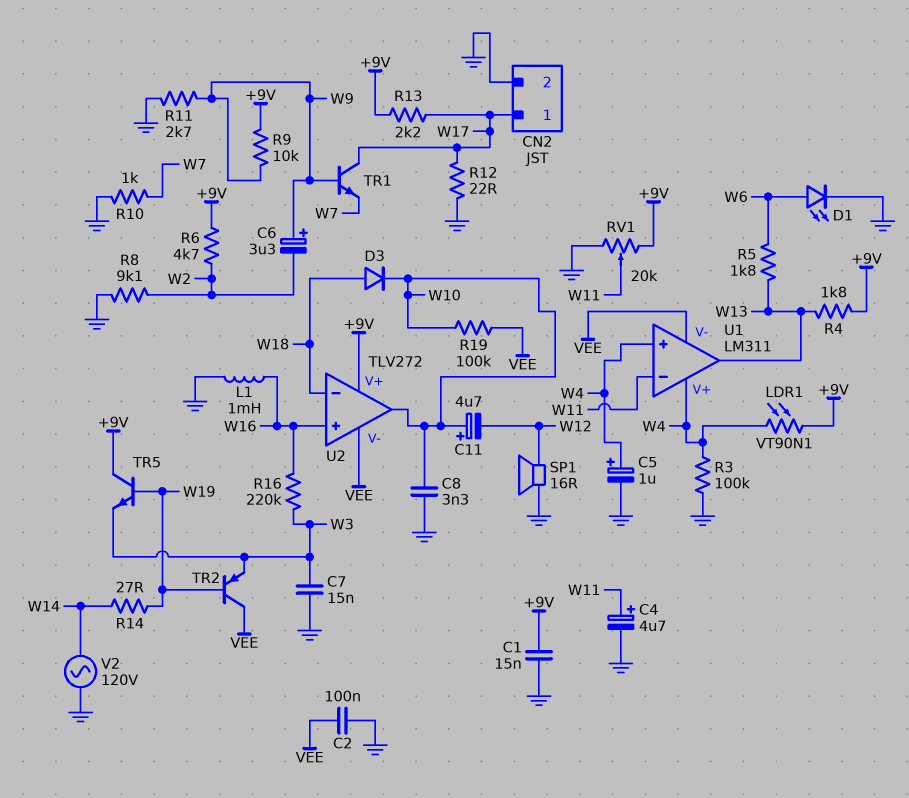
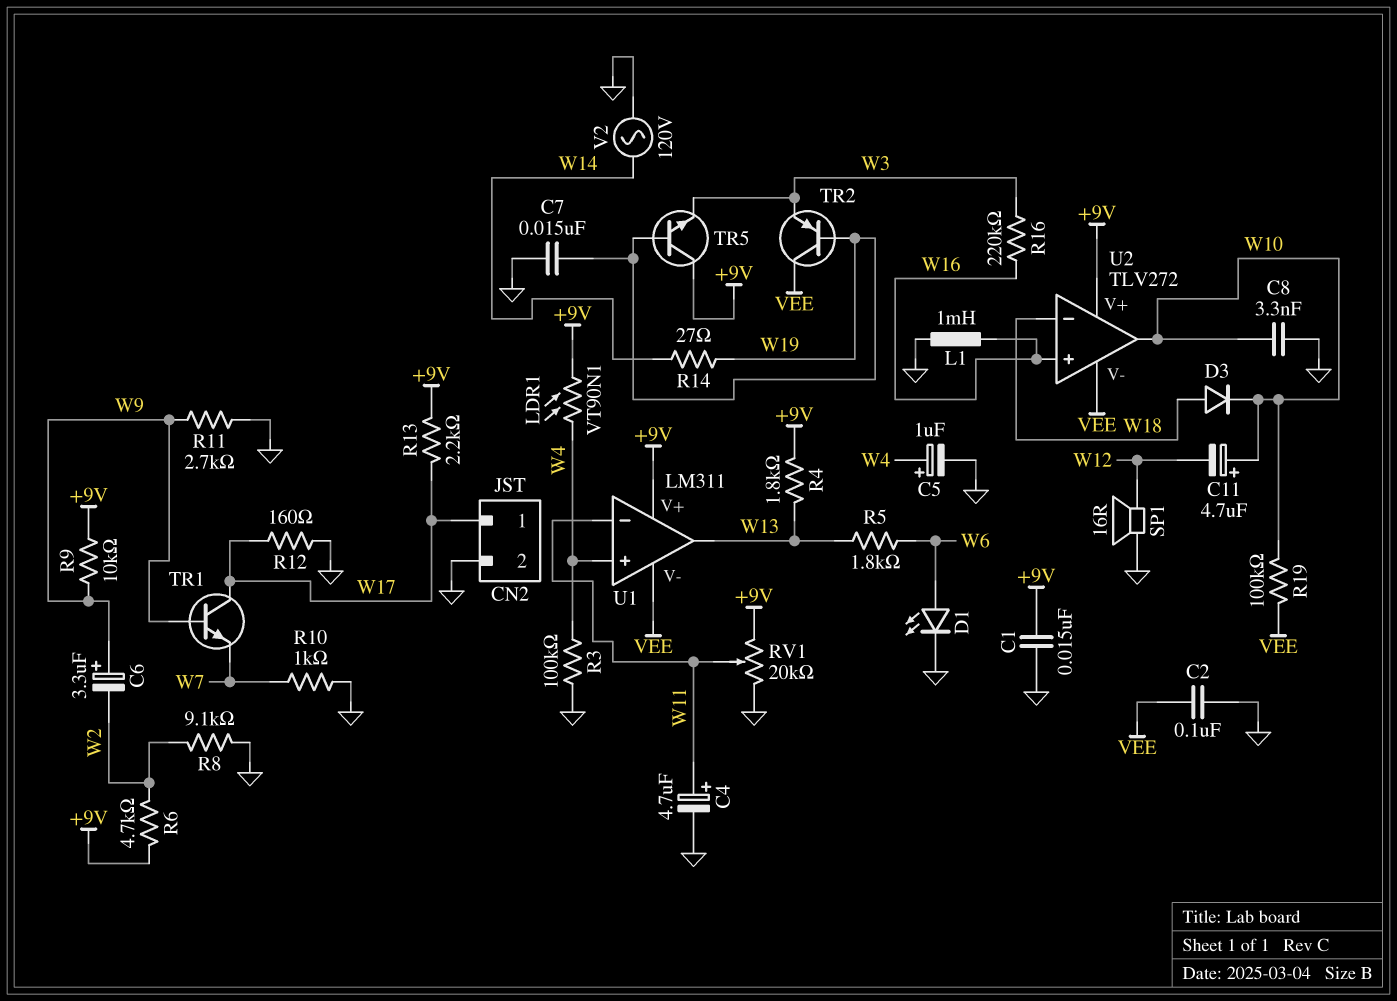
C7: 15nF (GND, W3) -> 15nF (GND, W19)
R12: 22 (GND, W17) -> 160 (GND, W17)
U1 pin V+: W4 -> +9V

